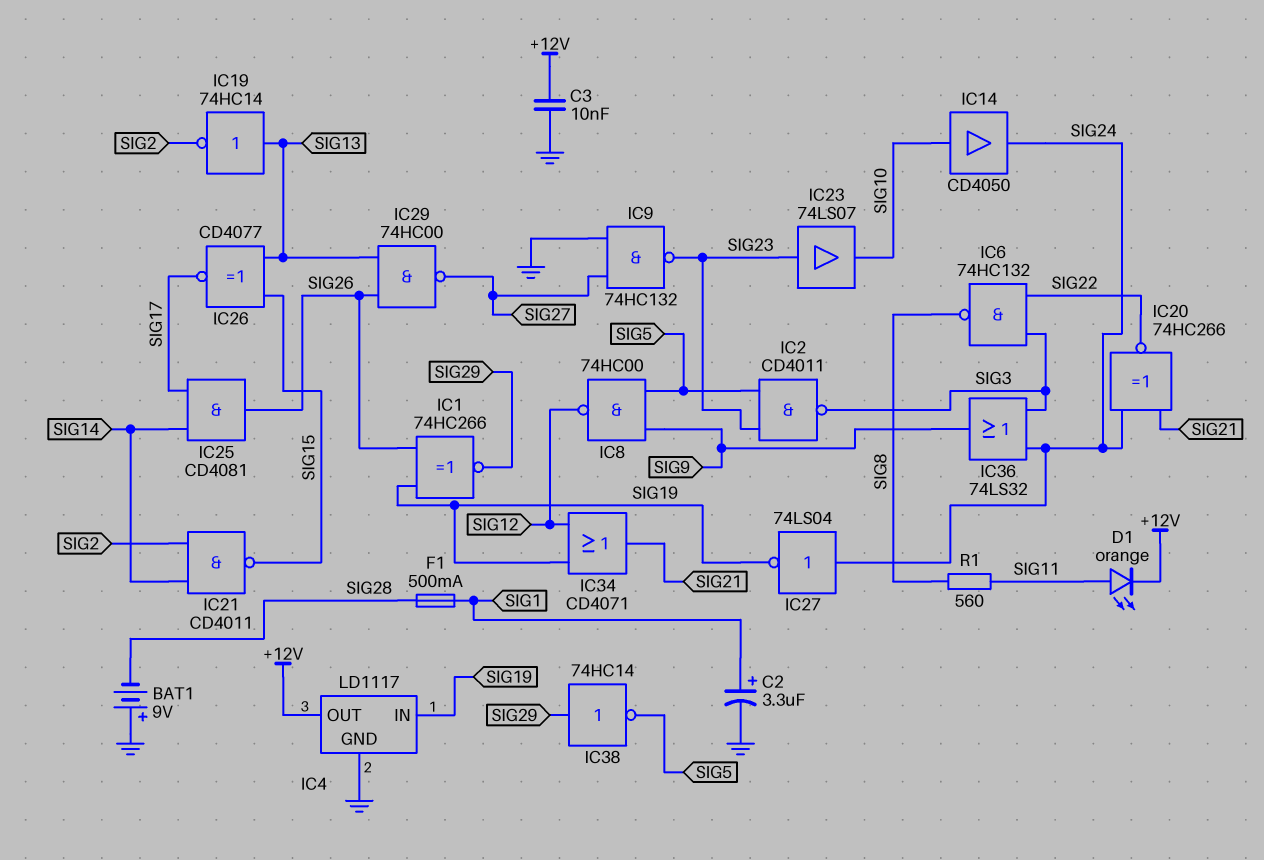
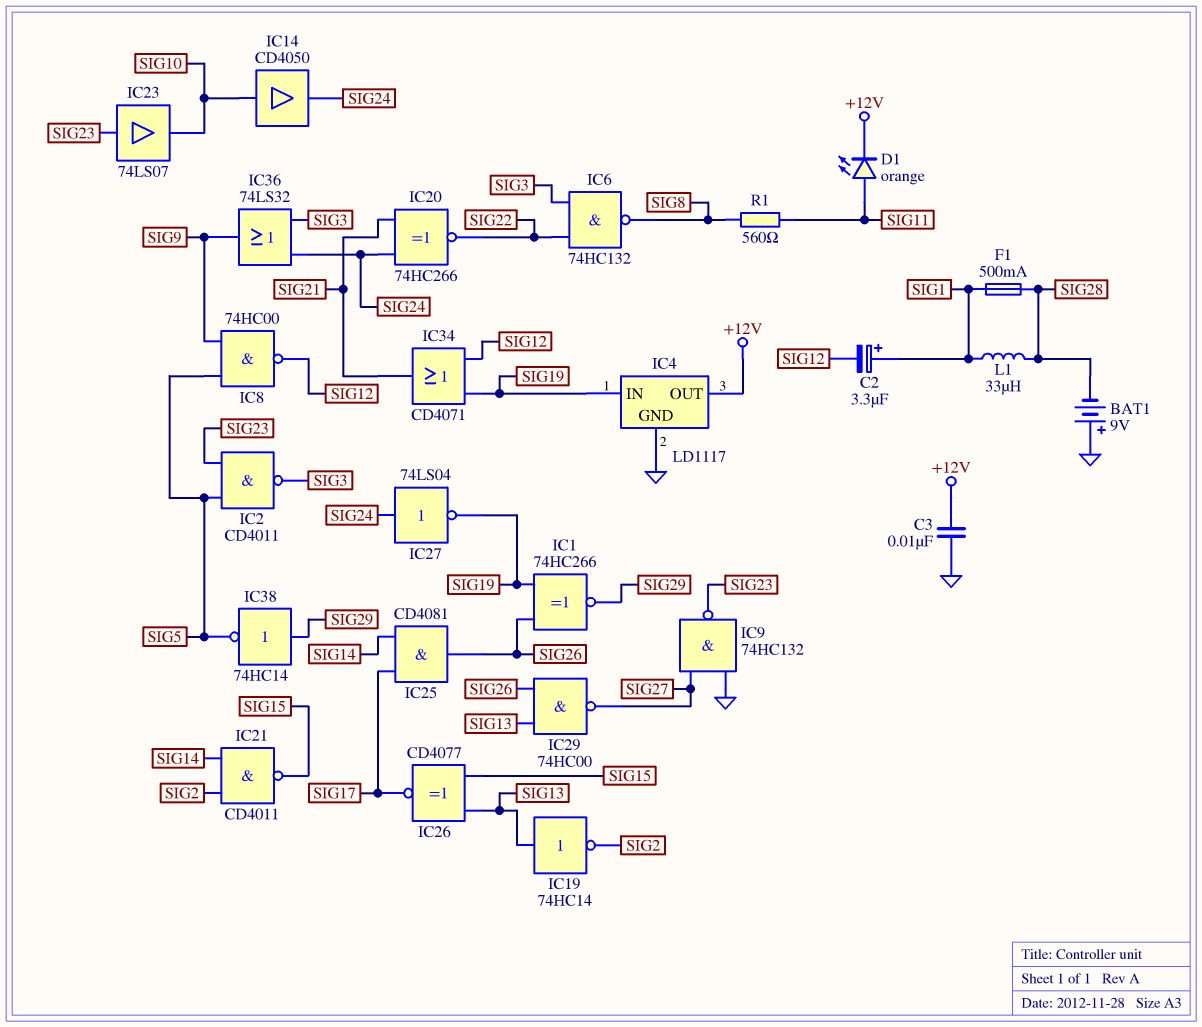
C2: 3.3uF (plus SIG1, minus GND) -> 3.3uF (plus SIG1, minus SIG12)
L1: none -> 33uH (SIG1, SIG28)

